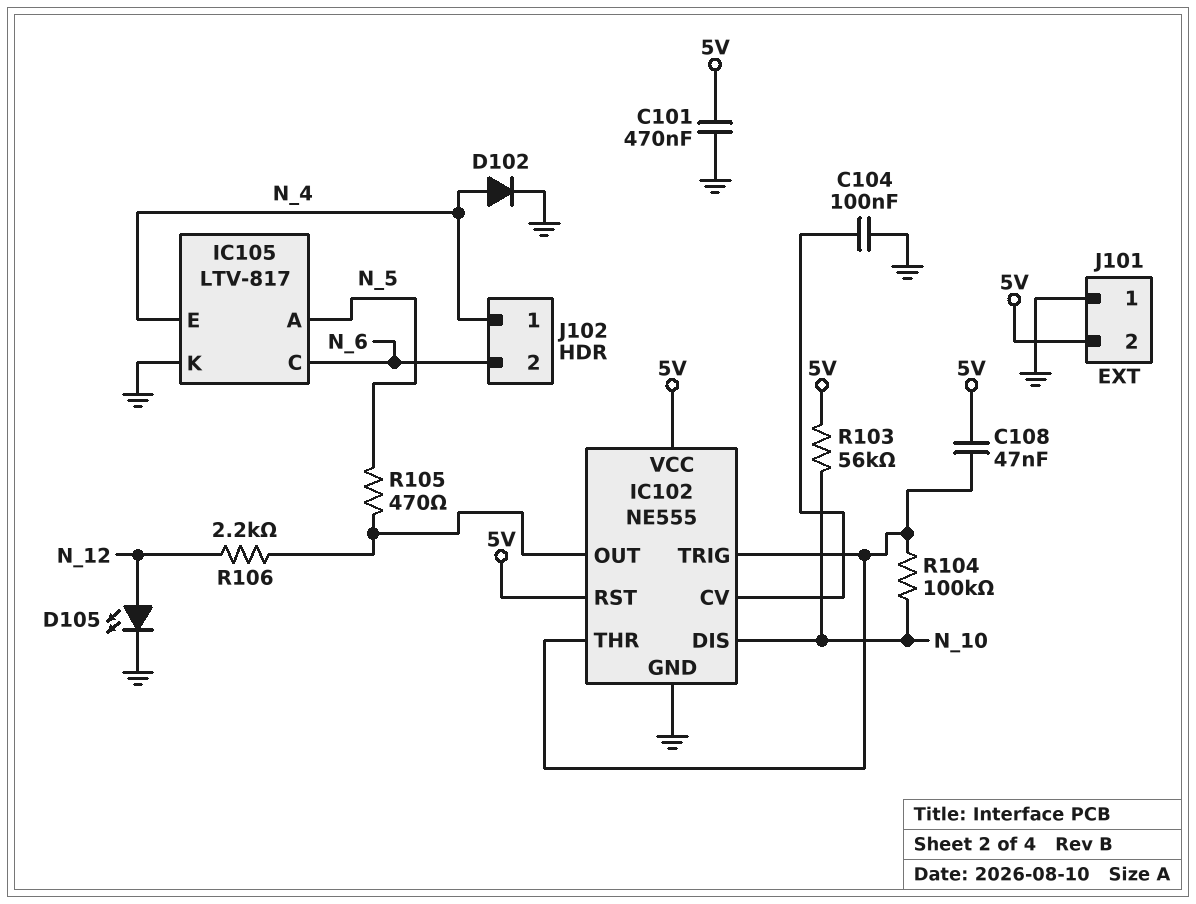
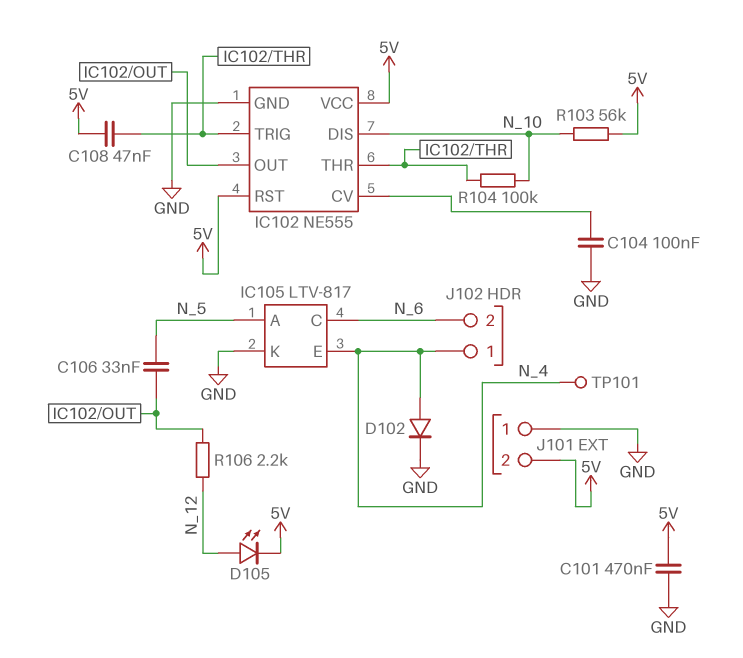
C106: none -> 33nF (IC102/OUT, N_5)
D105: LED (A N_12, K GND) -> LED (A N_12, K 5V)
R105: 470 (IC102/OUT, N_5) -> none
TP101: none -> test point (N_4)

